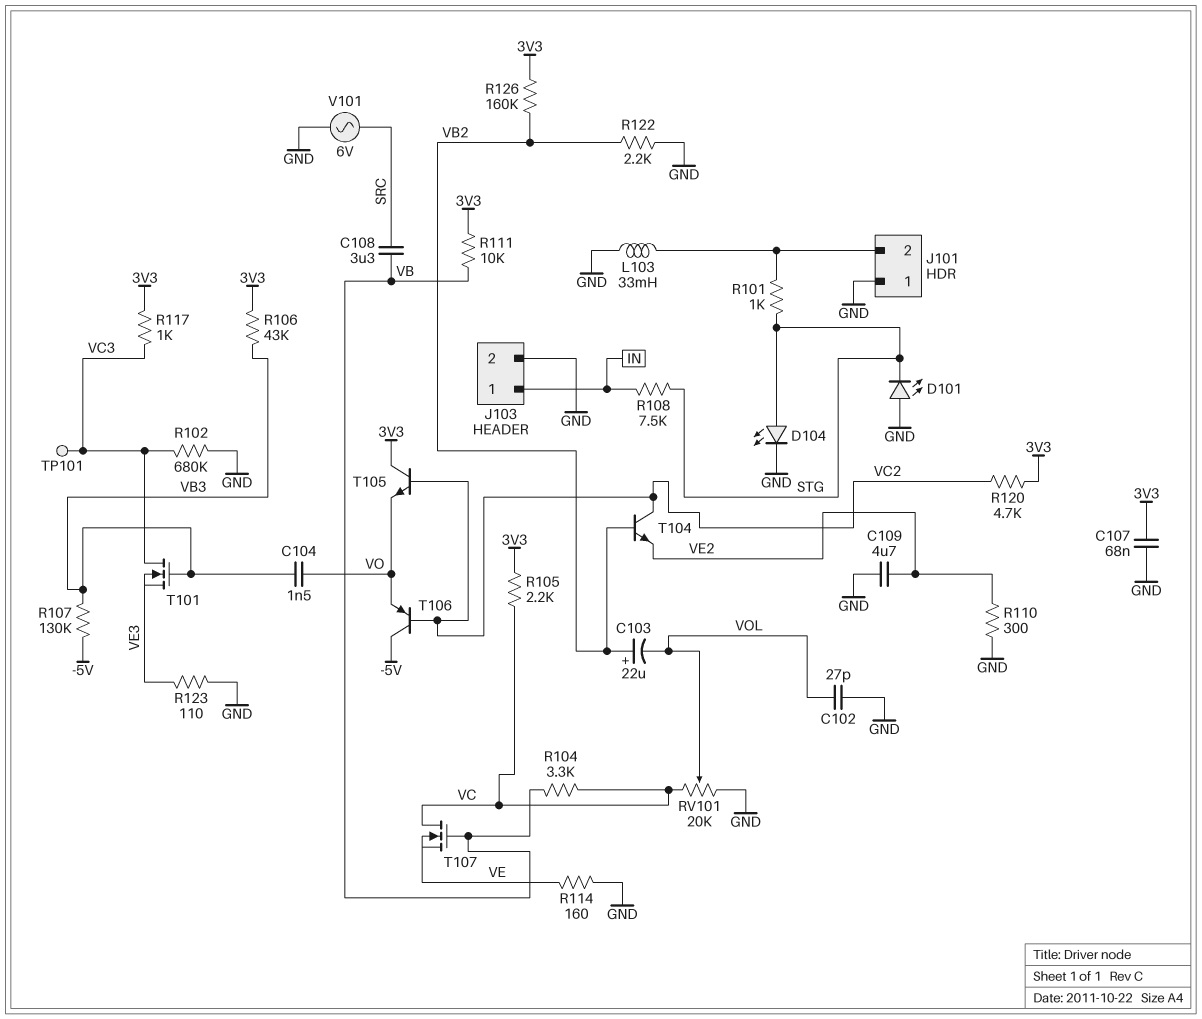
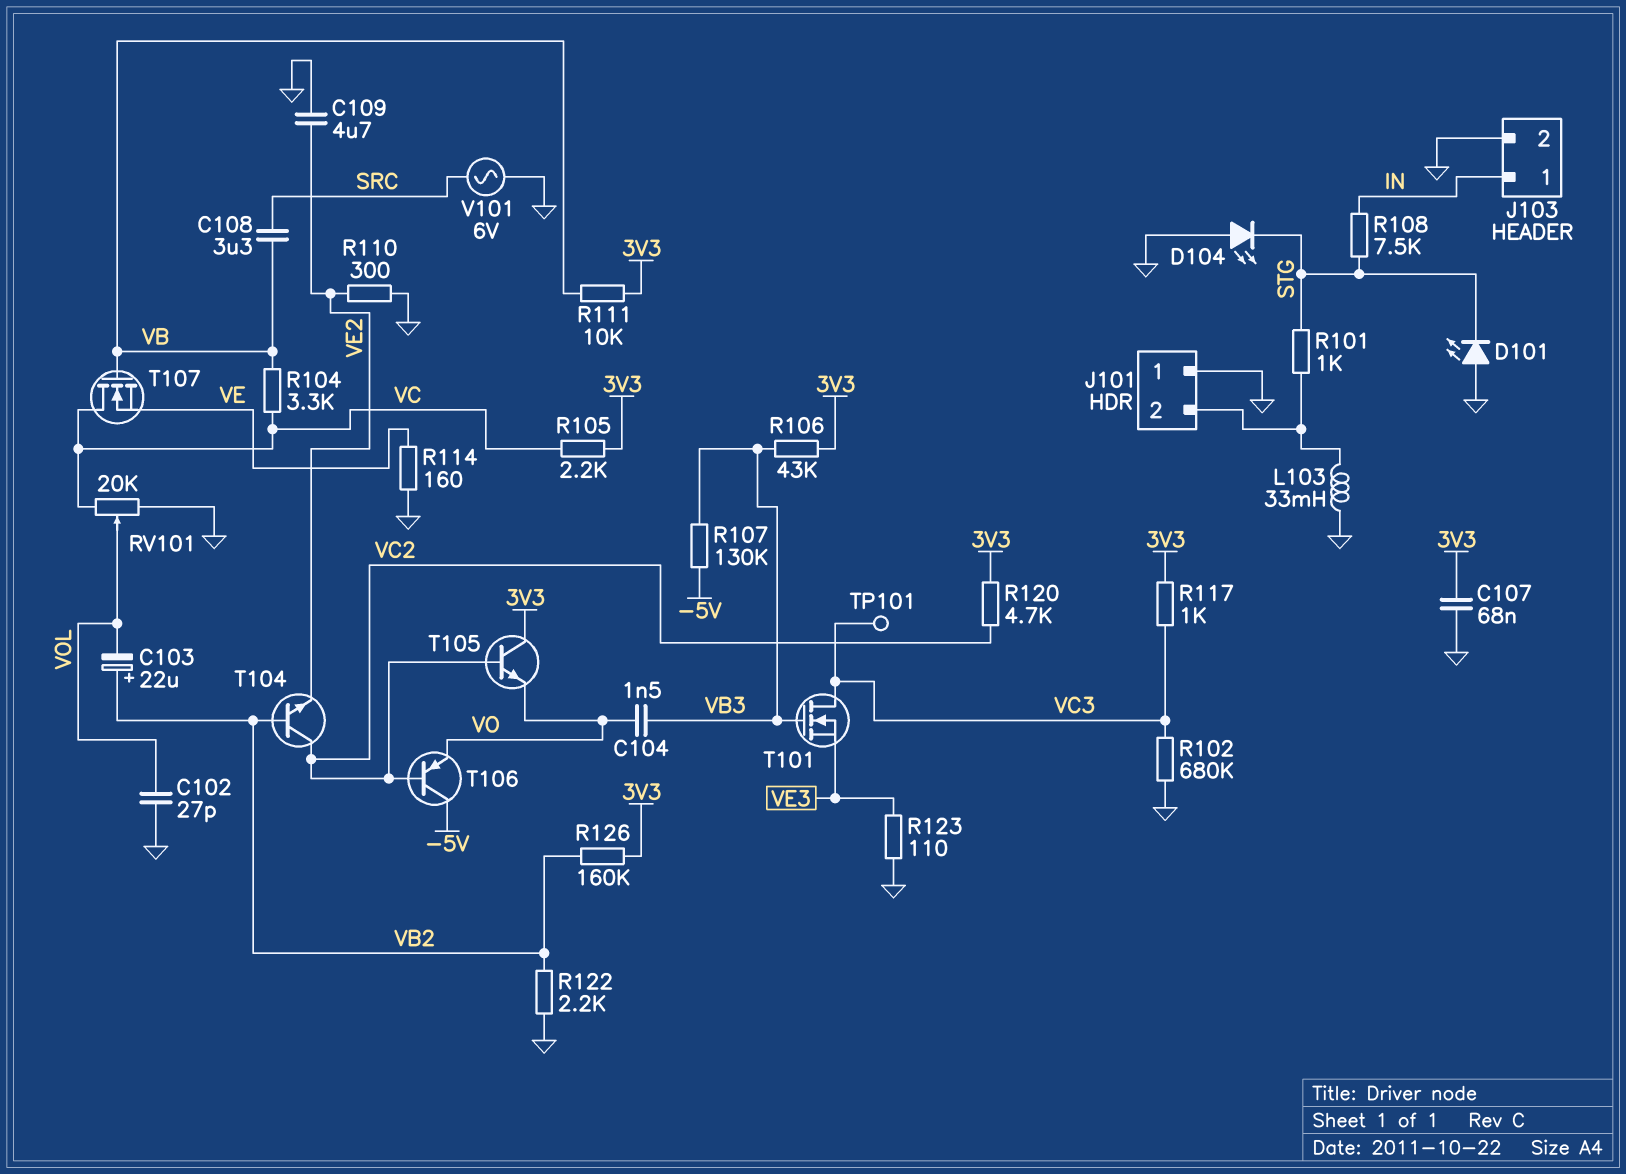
D104: LED (A STG, K GND) -> LED (A GND, K STG)

